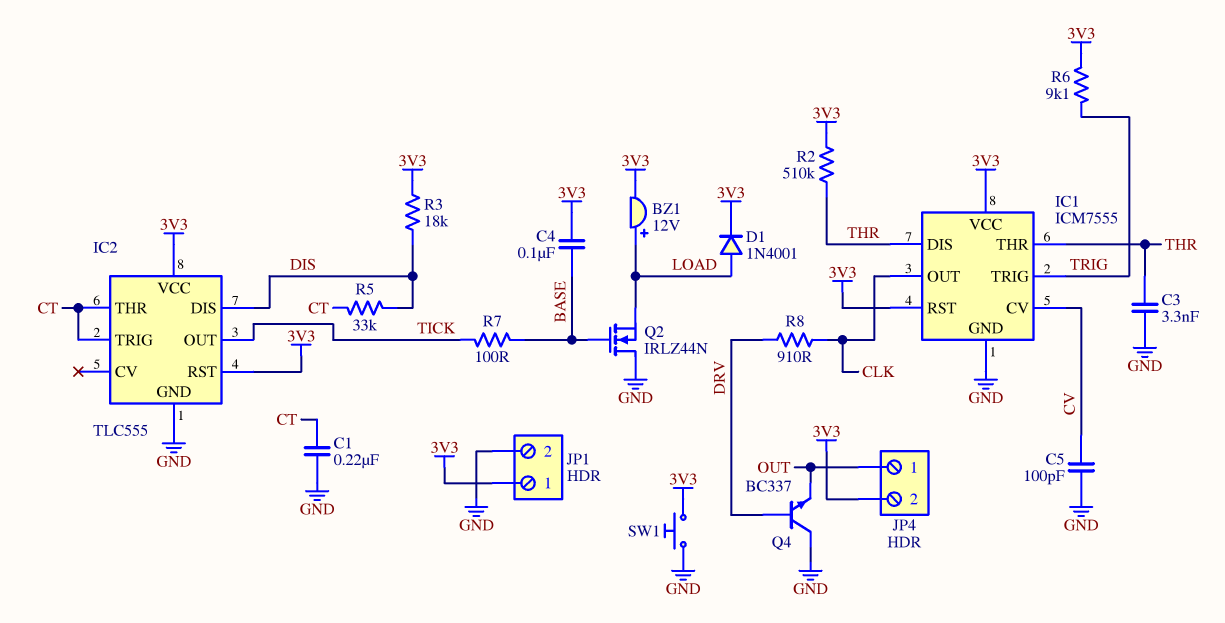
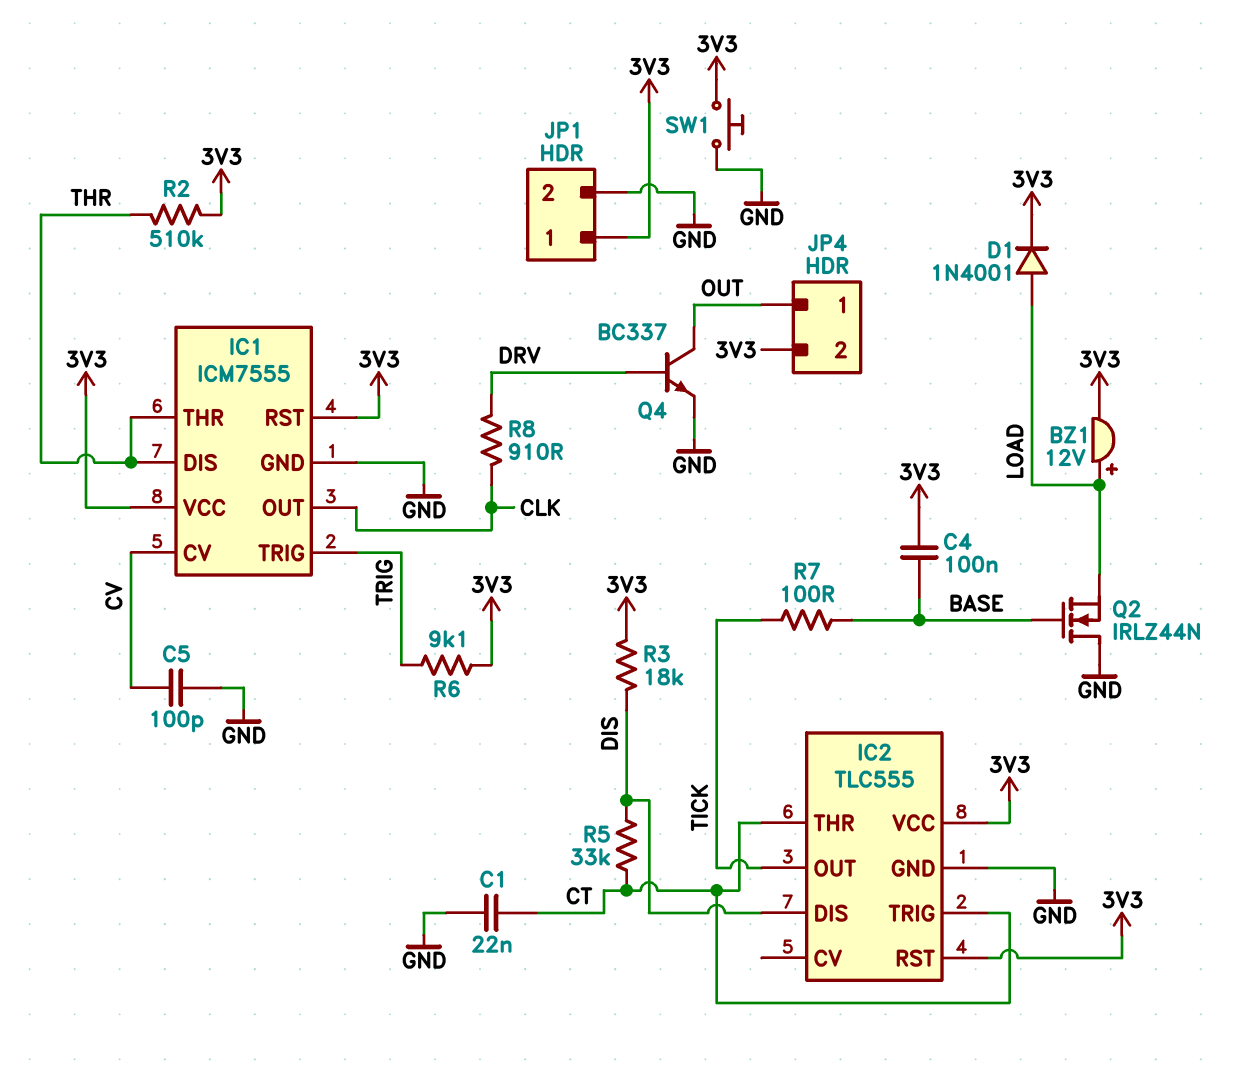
C1: 220nF (CT, GND) -> 22nF (CT, GND)
C3: 3.3nF (GND, THR) -> none
Q4: NPN BC337 (B DRV, C GND, E OUT) -> NPN BC337 (B DRV, C OUT, E GND)

